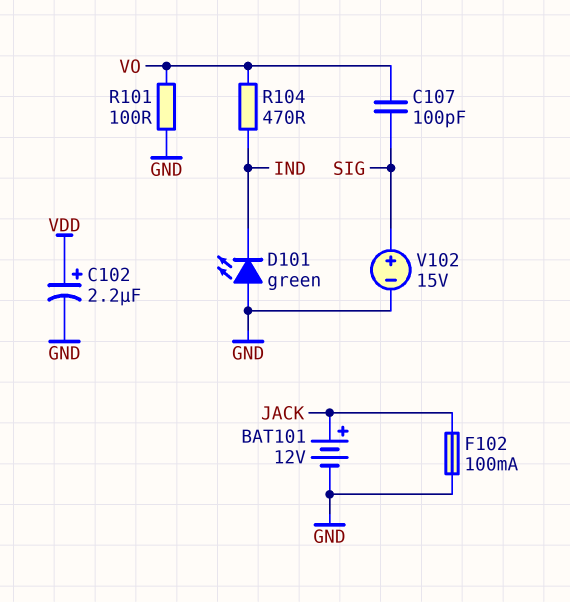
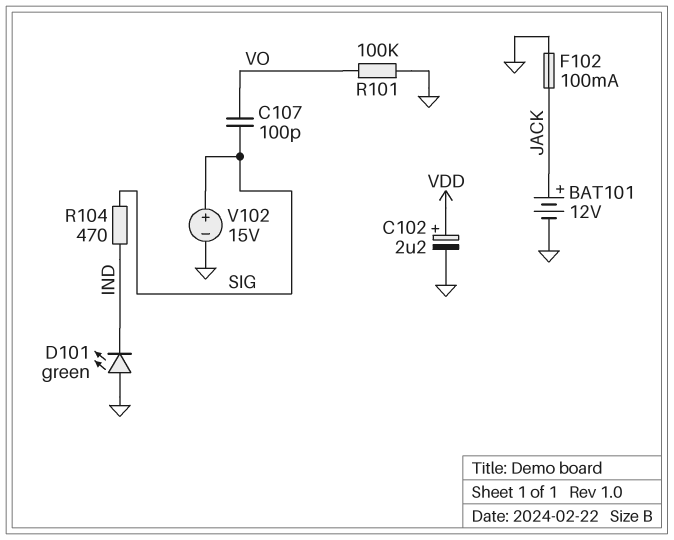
R101: 100 (GND, VO) -> 100k (GND, VO)
R104: 470 (IND, VO) -> 470 (IND, SIG)

